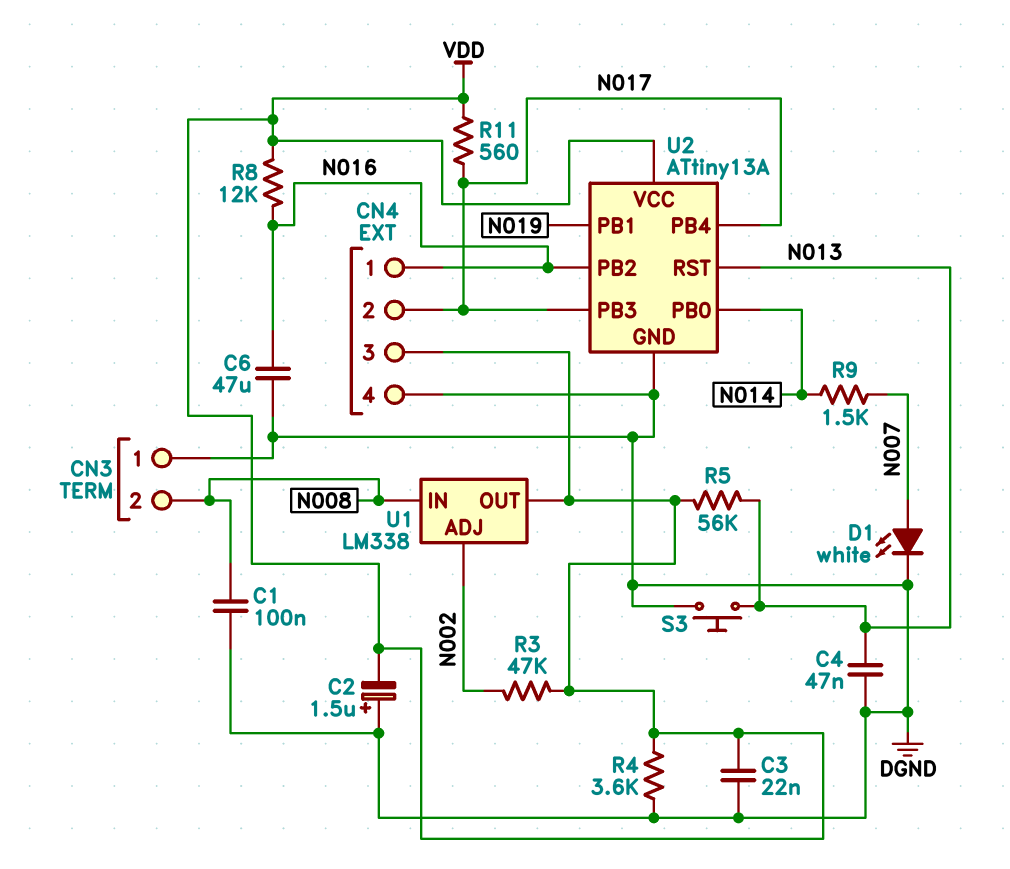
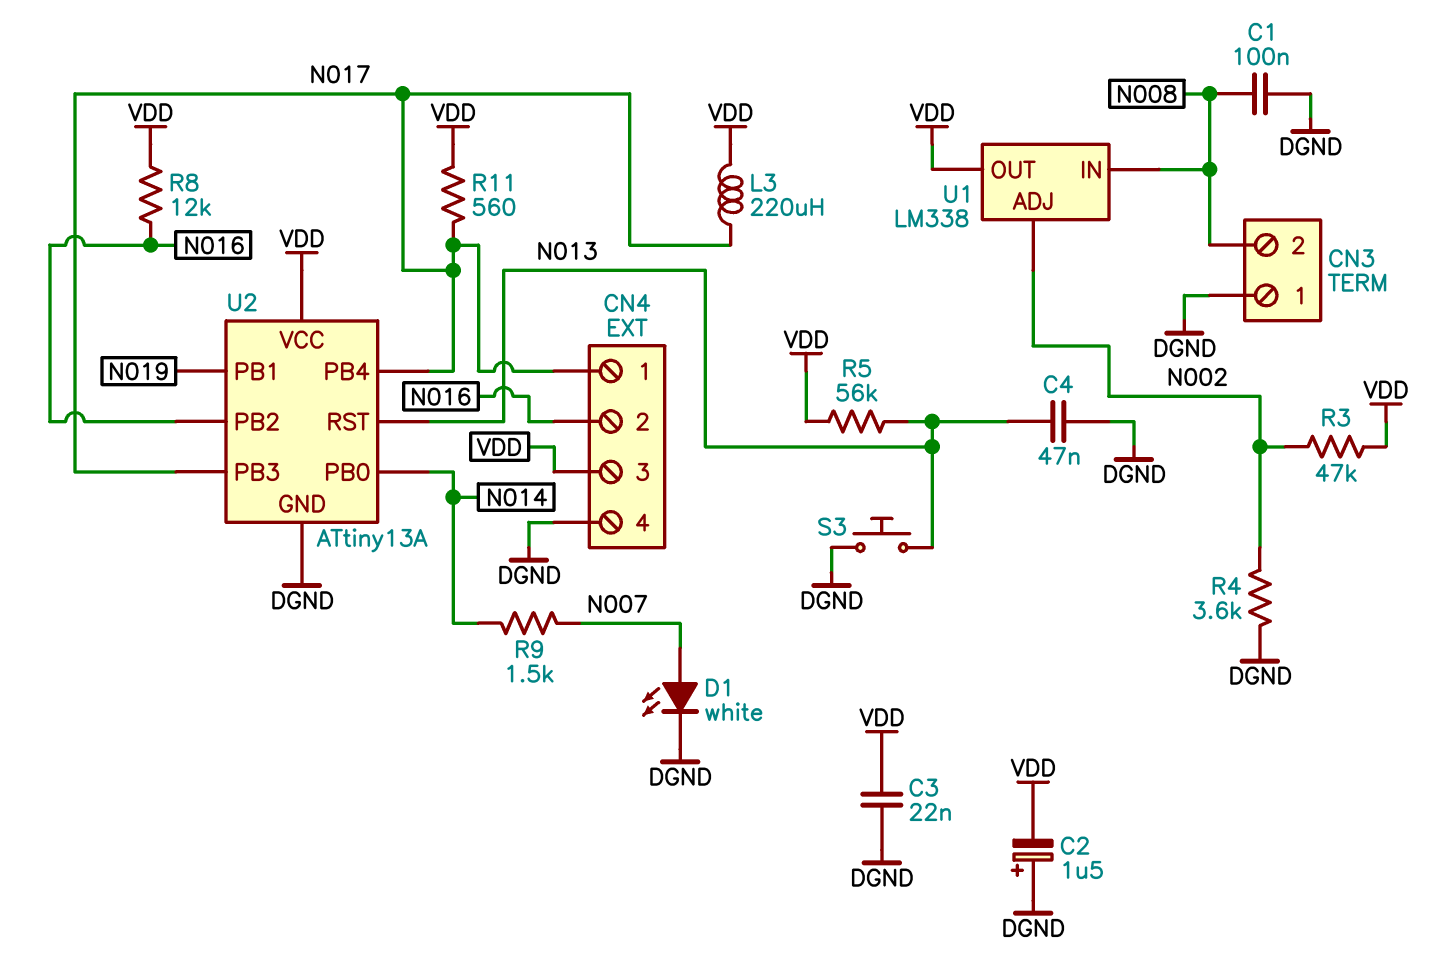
C6: 47uF (DGND, N016) -> none
CN4 pin 1: N016 -> N017
CN4 pin 2: N017 -> N016
L3: none -> 220uH (N017, VDD)
R4: 3.6k (DGND, VDD) -> 3.6k (DGND, N002)

